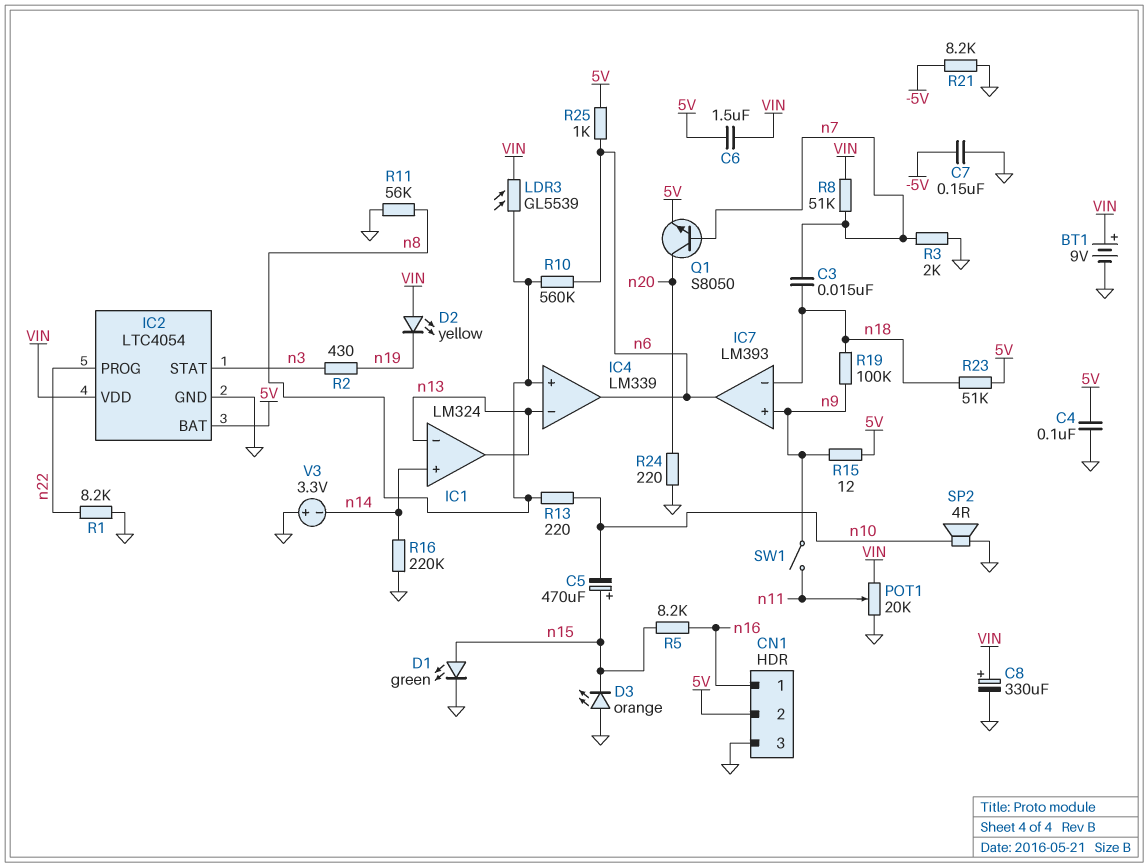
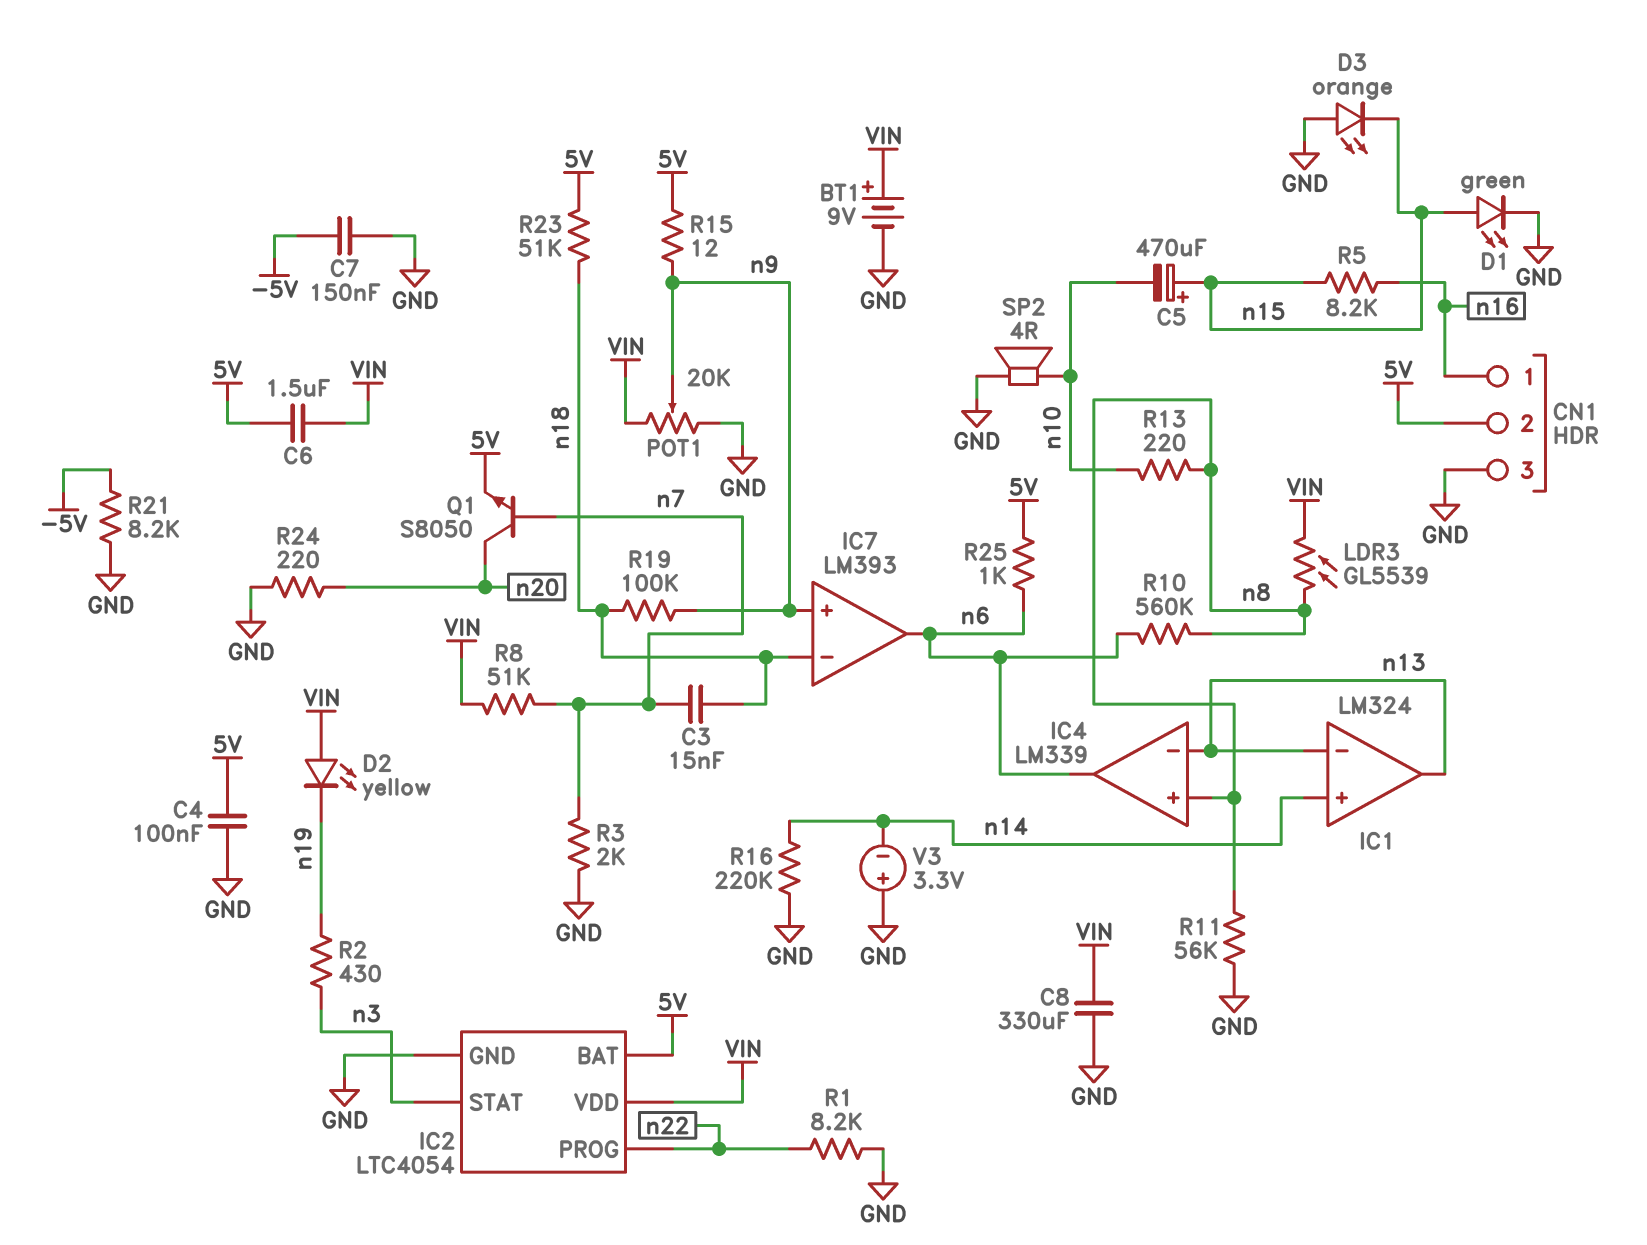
C8: 330uF (plus VIN, minus GND) -> 330uF (GND, VIN)
POT1: 20k (GND, VIN, wiper n11) -> 20k (GND, VIN, wiper n9)
SW1: switch (n9, n11) -> none

